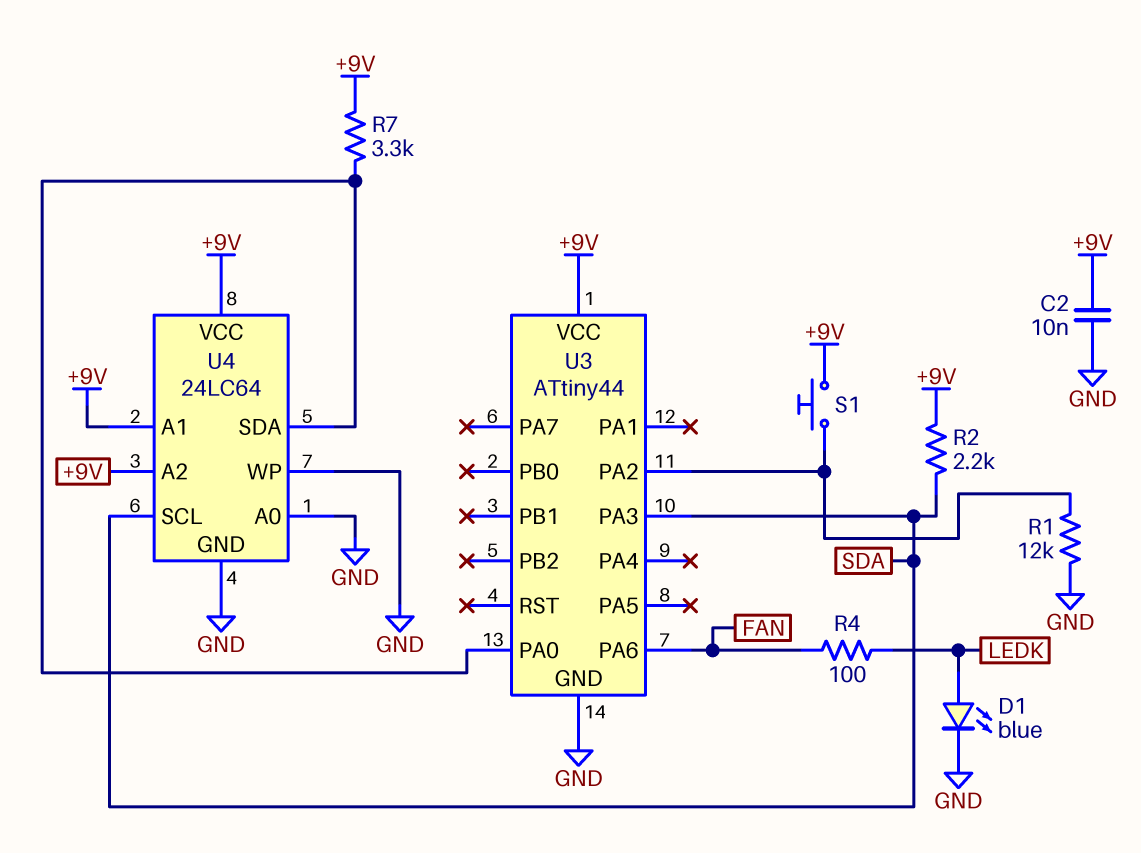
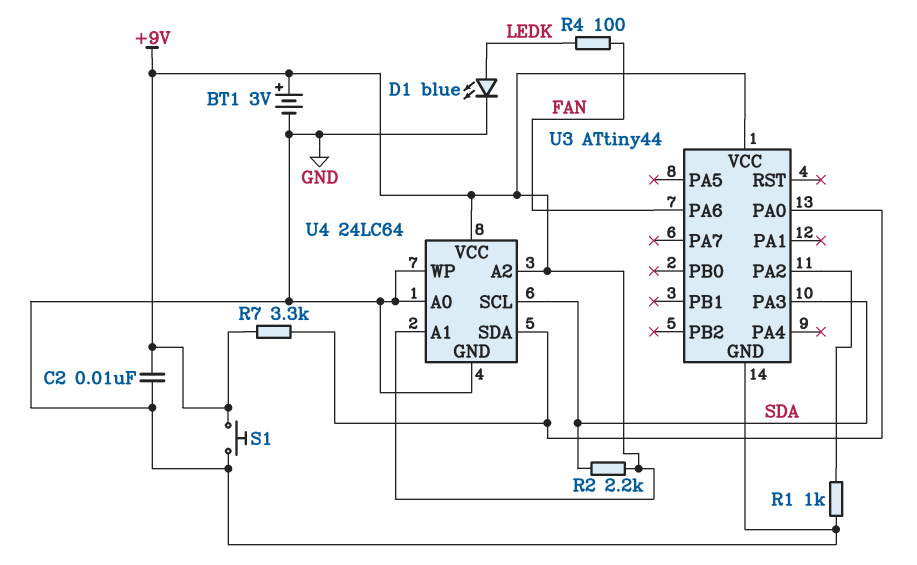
BT1: none -> 3V (plus +9V, minus GND)
R1: 12k (GND, U3/PA2) -> 1k (GND, U3/PA2)
S1: button (+9V, U3/PA2) -> button (+9V, GND)

